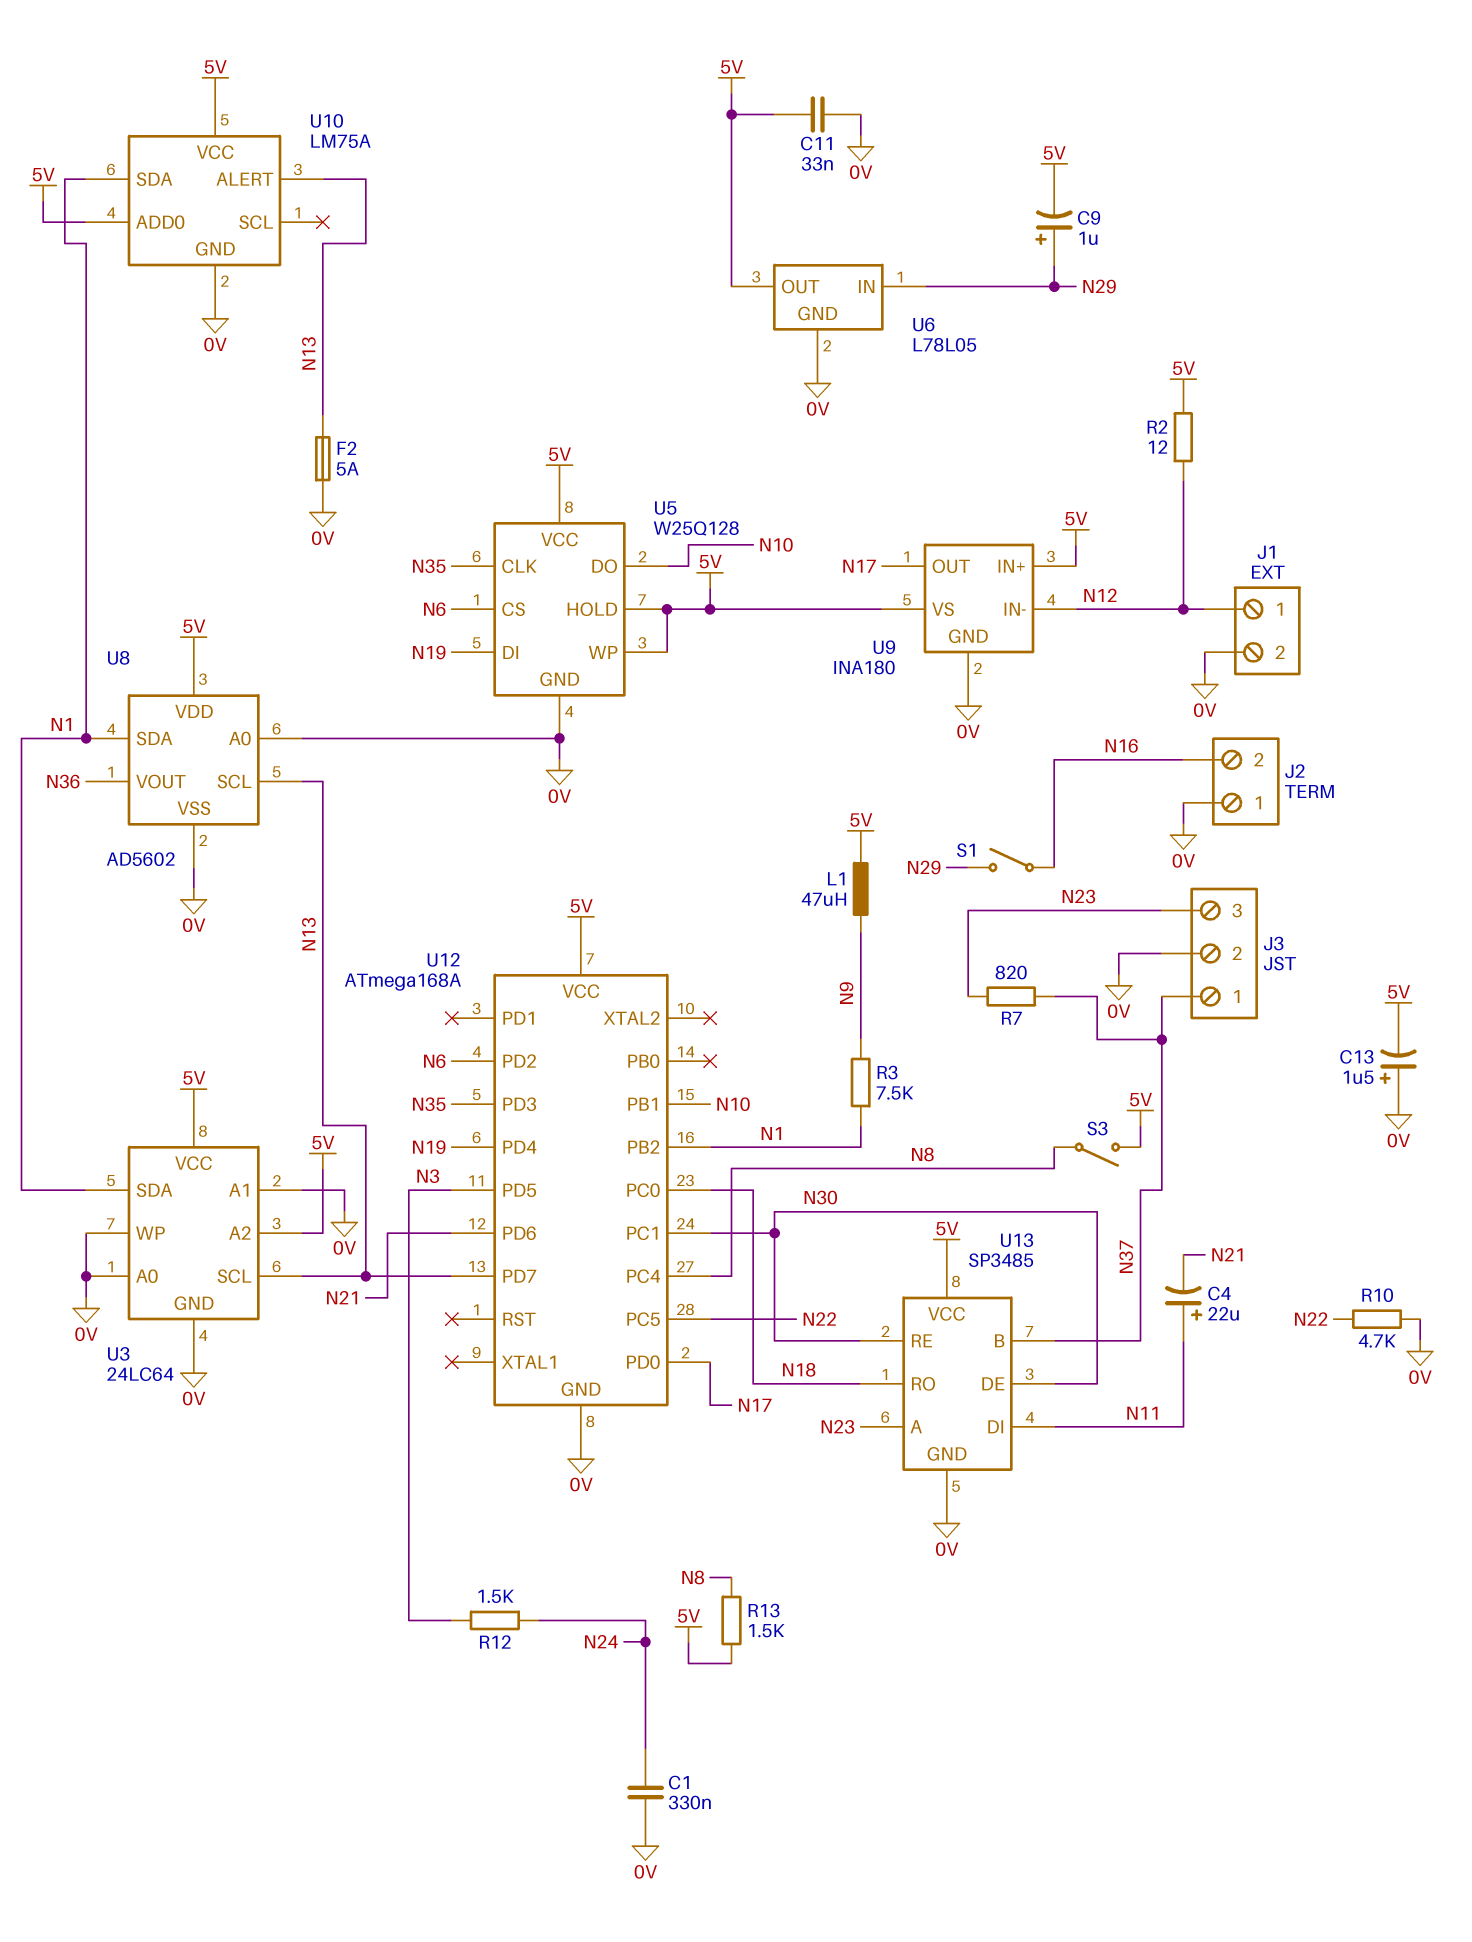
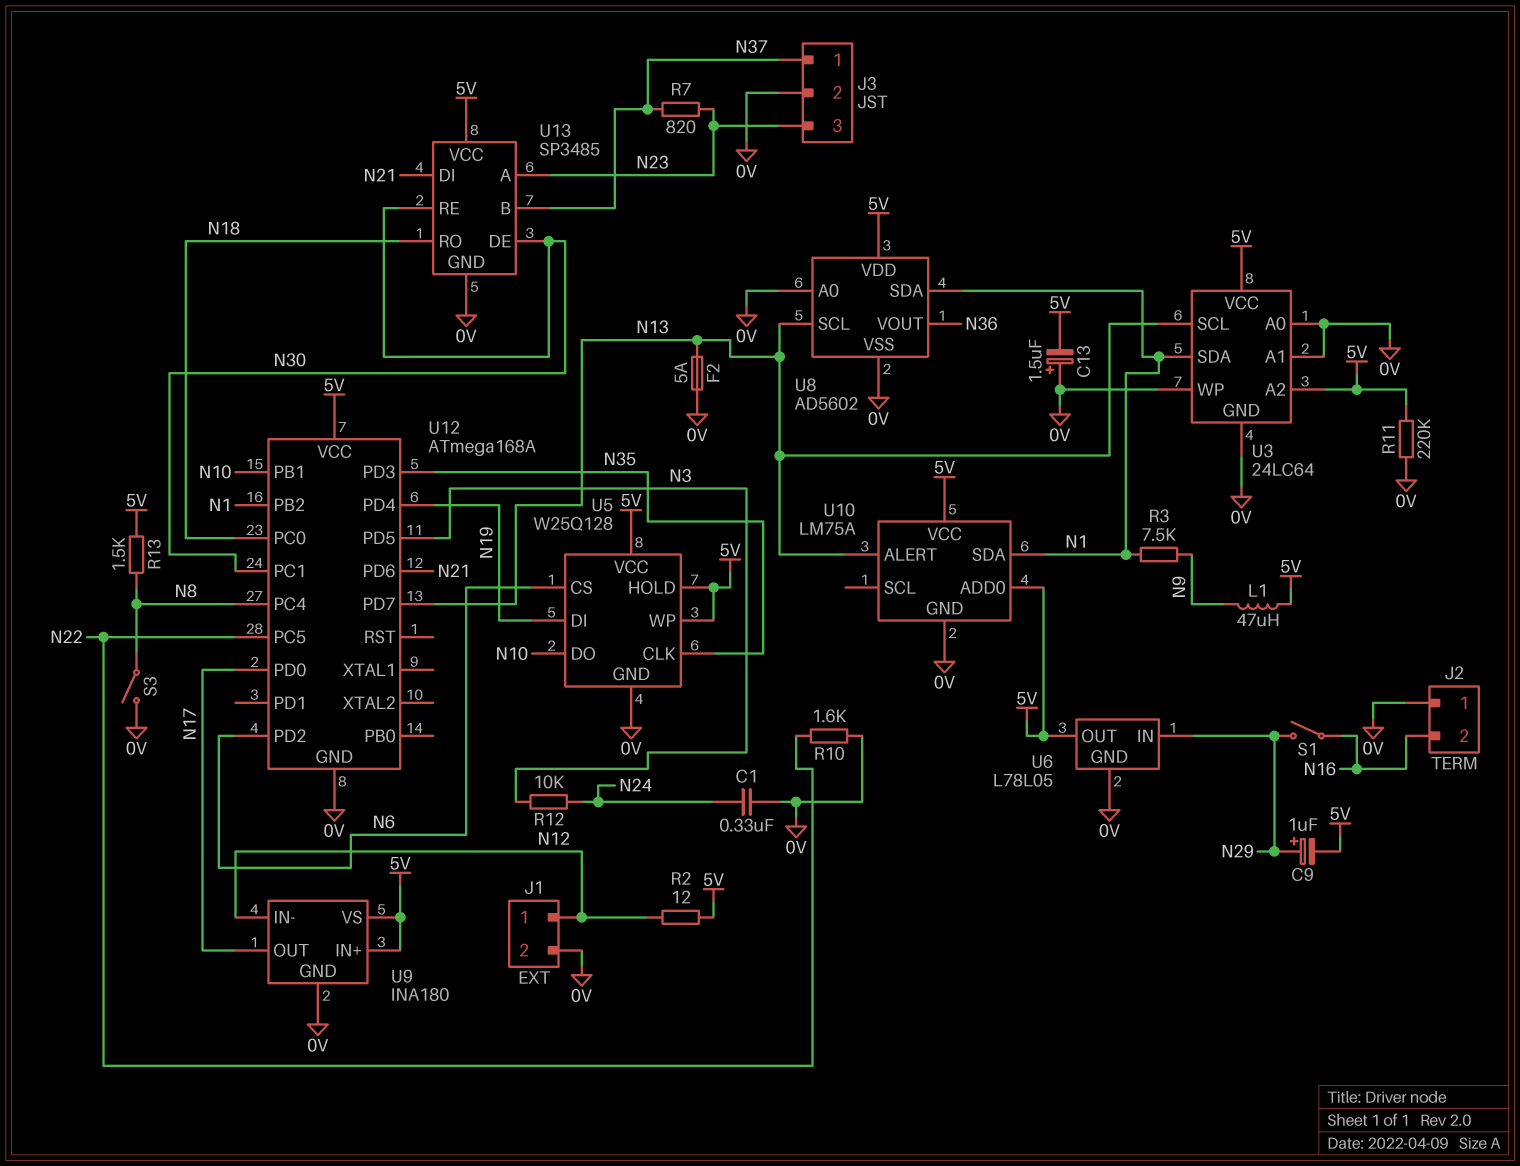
C4: 22uF (plus N11, minus N21) -> none
C11: 33nF (0V, 5V) -> none
R10: 4.7k (0V, N22) -> 1.6k (0V, N22)
R11: none -> 220k (0V, 5V)
R12: 1.5k (N3, N24) -> 10k (N3, N24)
S3: switch (5V, N8) -> switch (0V, N8)
U13 pin DI: N11 -> N21

